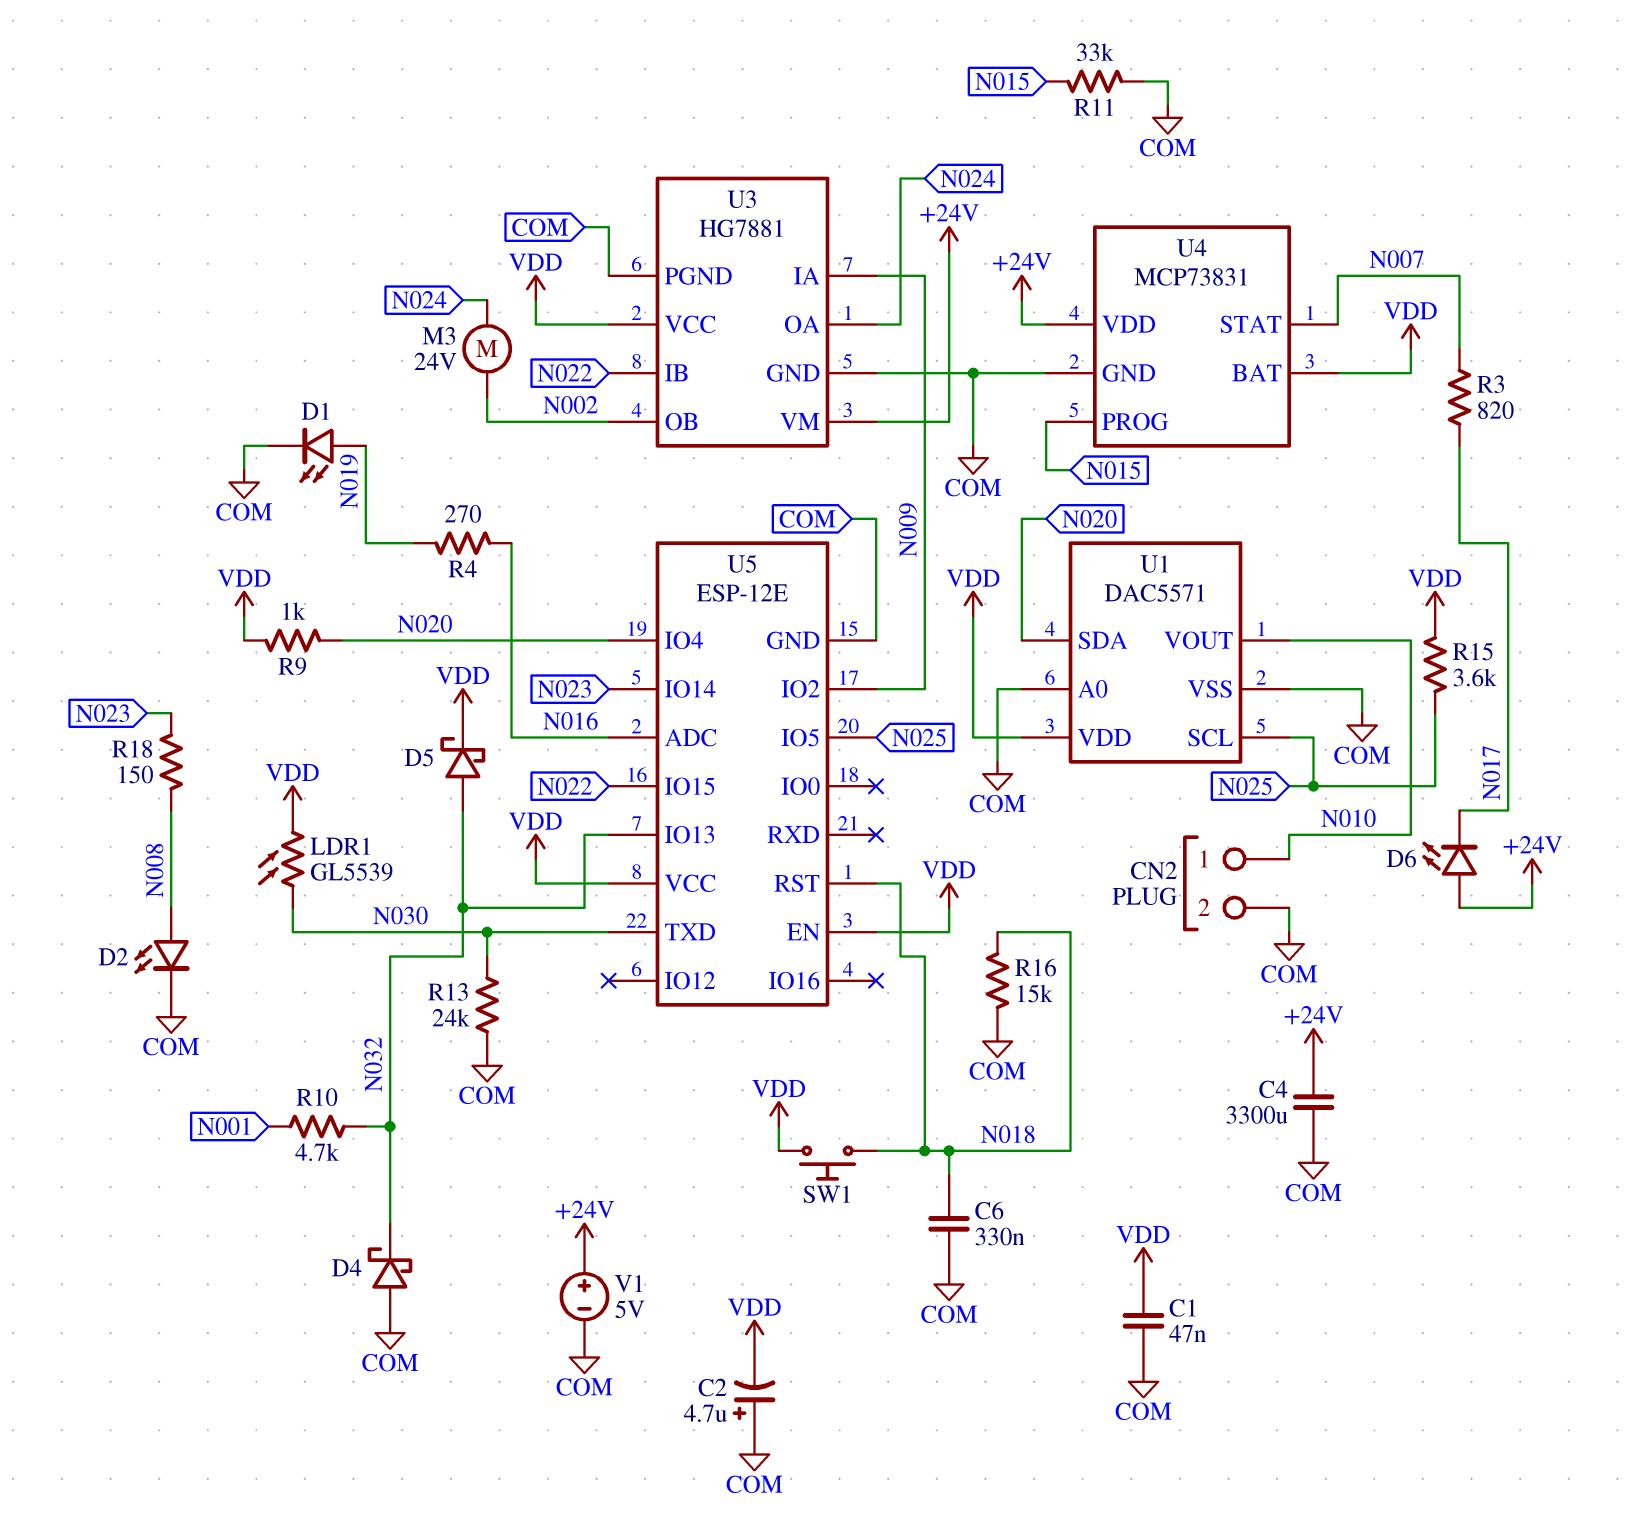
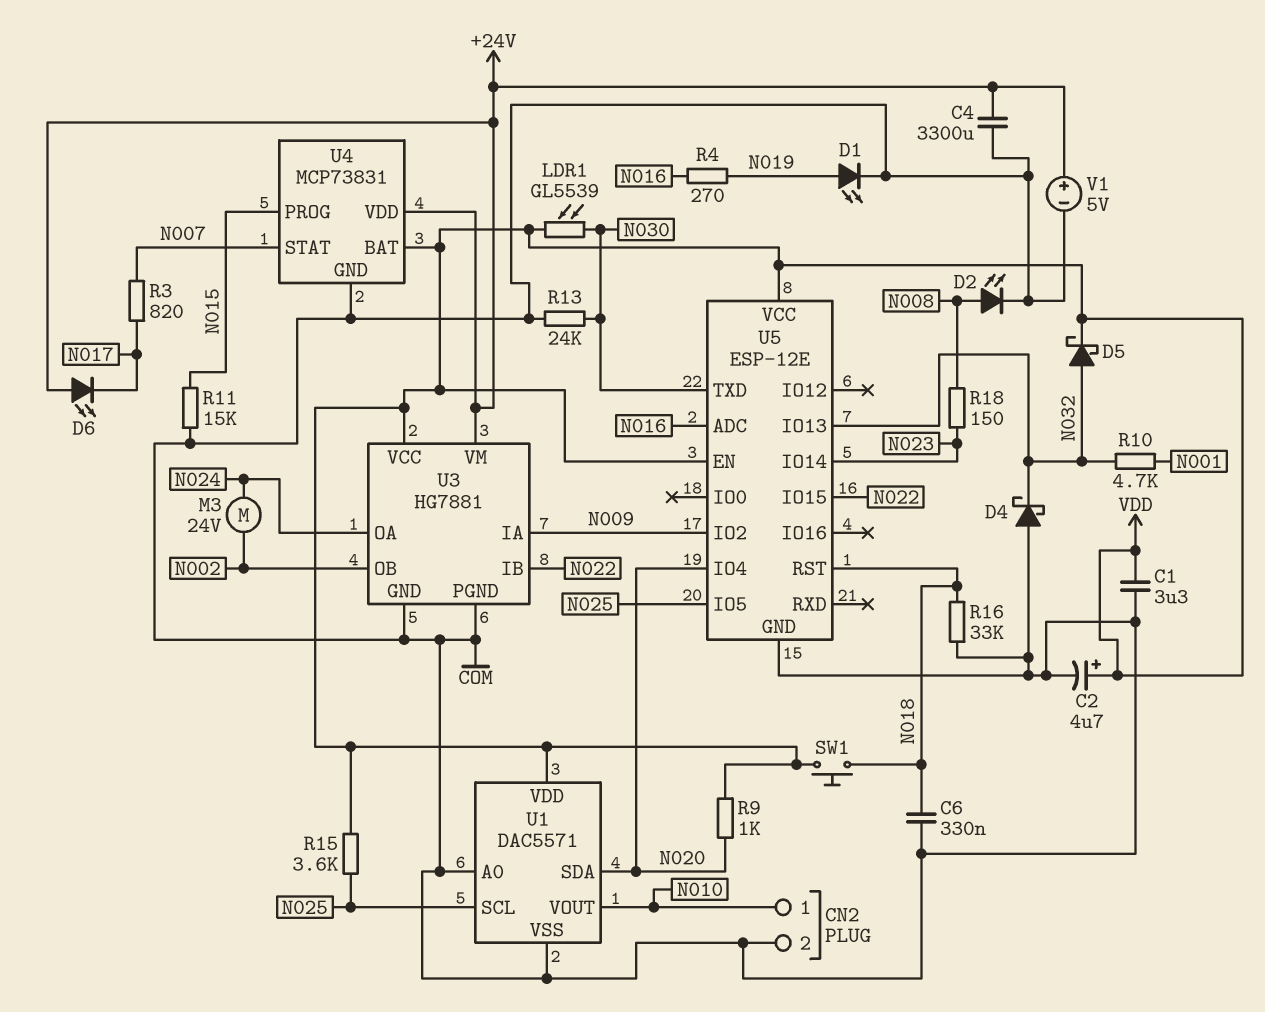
C1: 47nF (COM, VDD) -> 3.3uF (COM, VDD)
C2: 4.7uF (plus COM, minus VDD) -> 4.7uF (plus VDD, minus COM)
R11: 33k (COM, N015) -> 15k (COM, N015)
R16: 15k (COM, N018) -> 33k (COM, N018)

